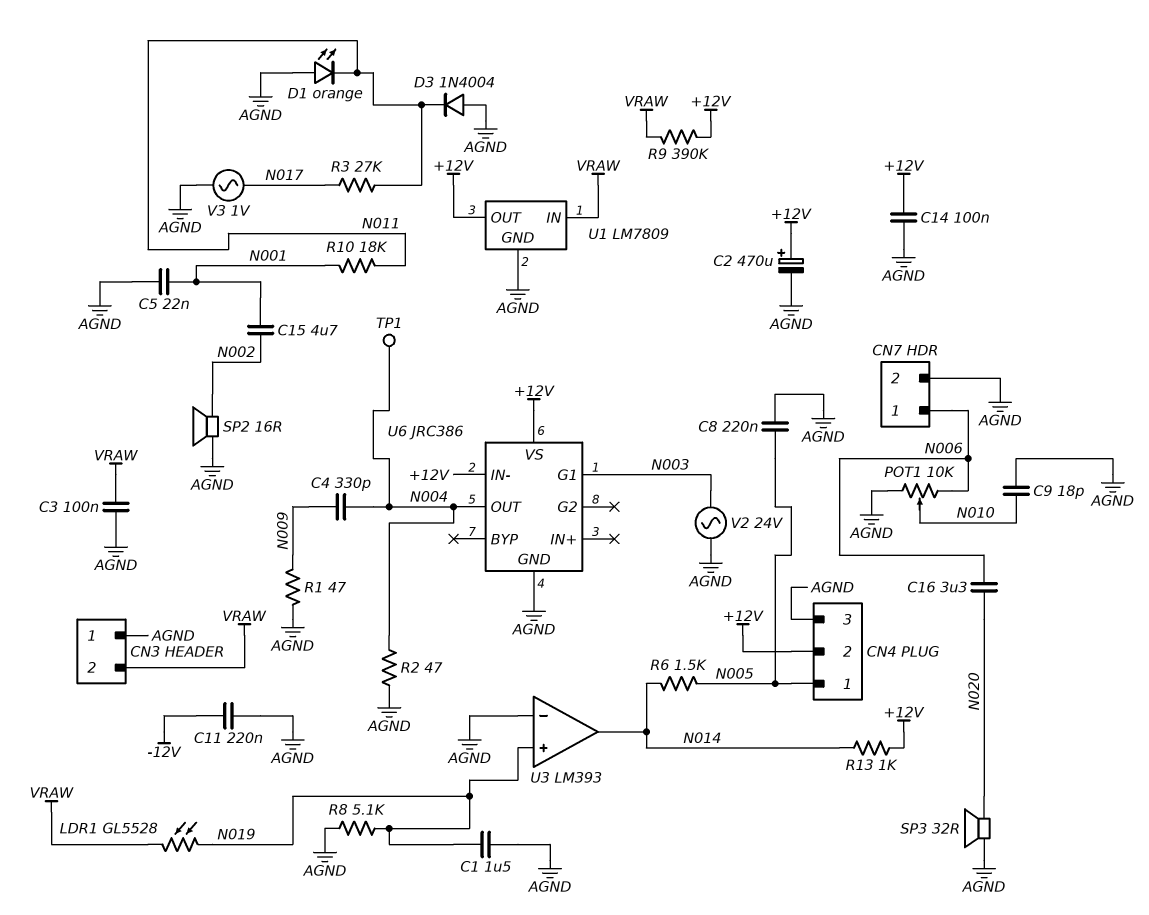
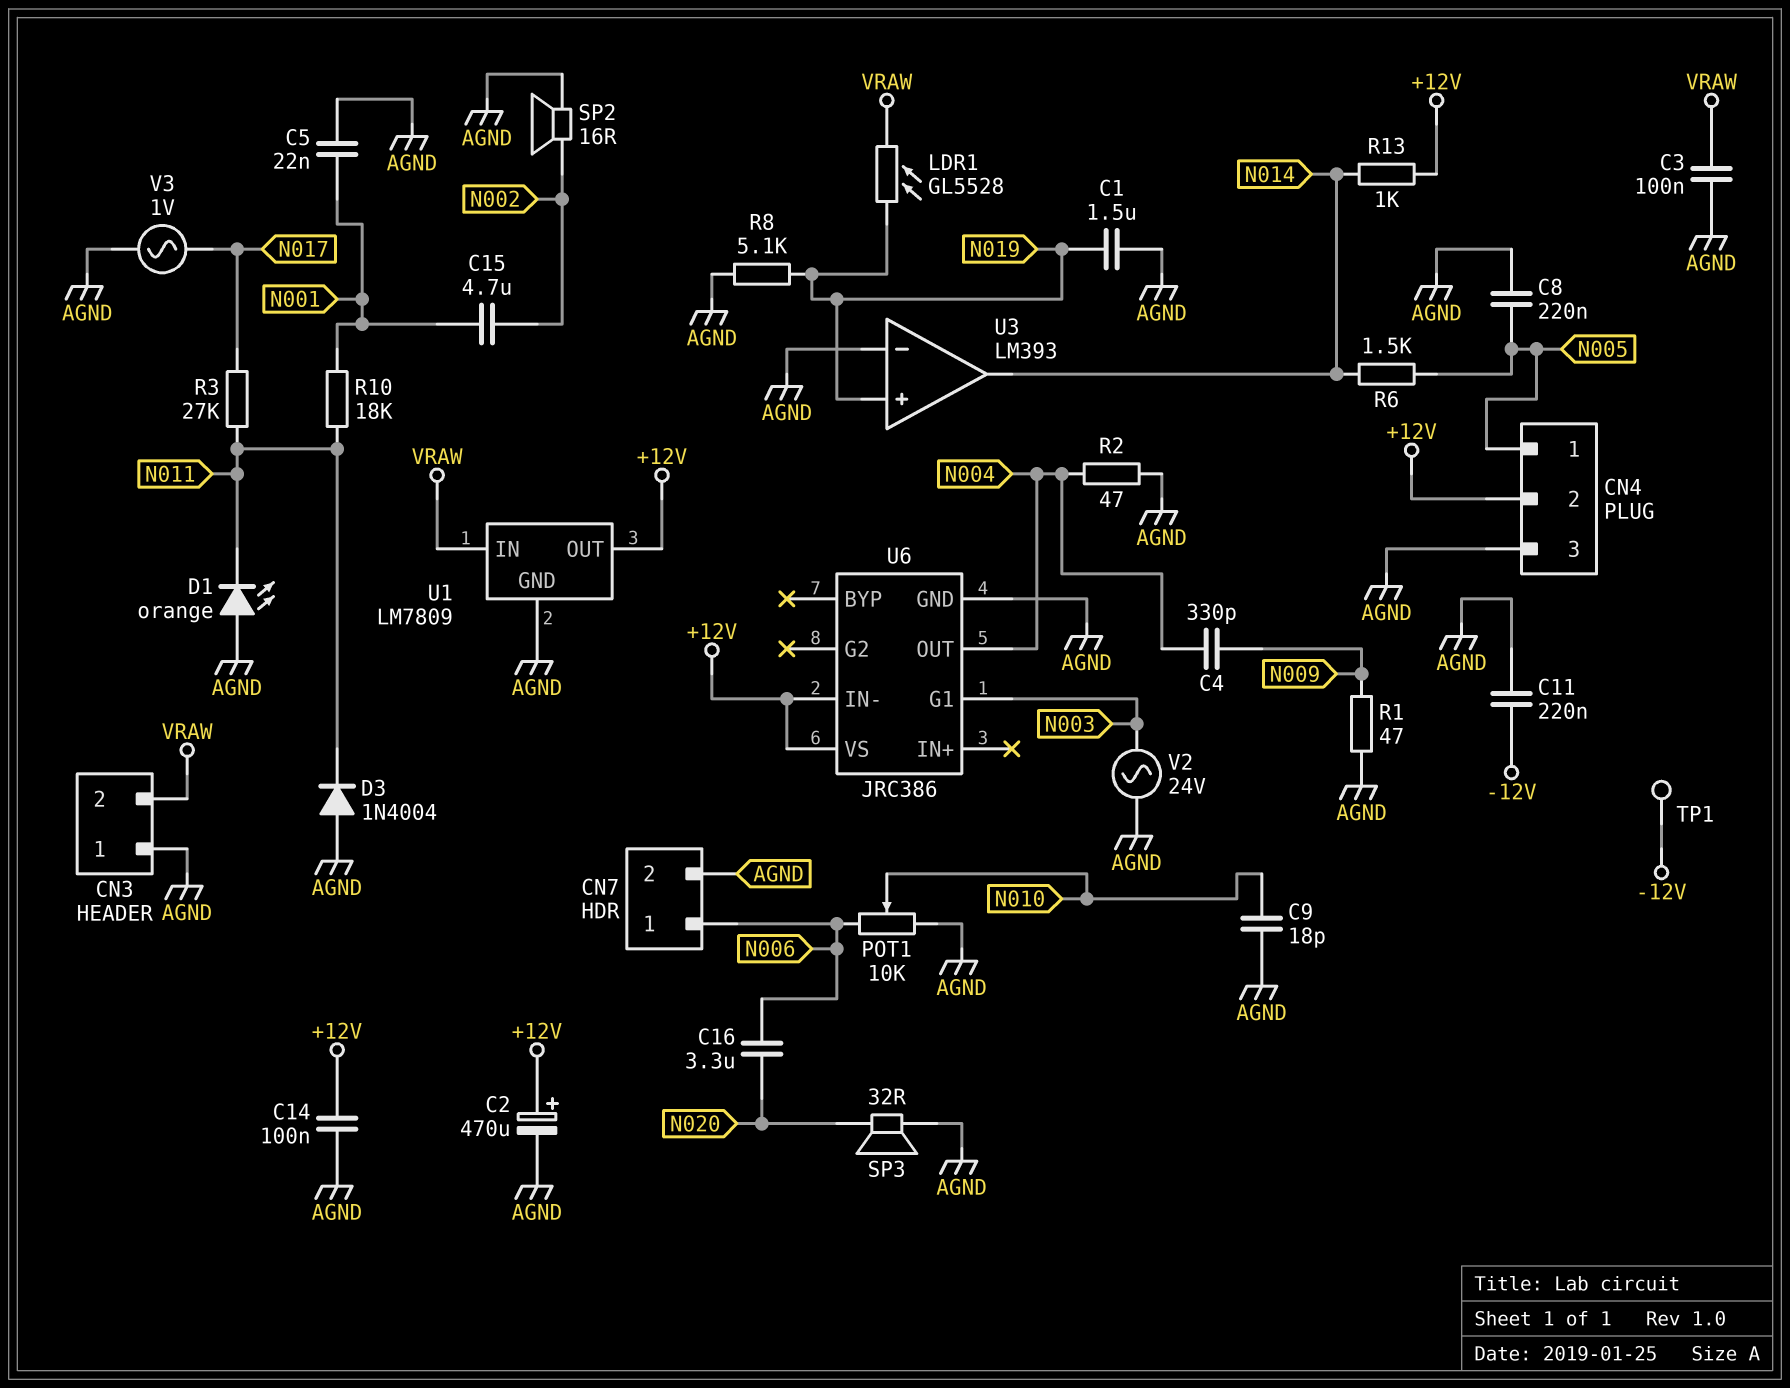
R9: 390k (+12V, VRAW) -> none
TP1: test point (N004) -> test point (-12V)

